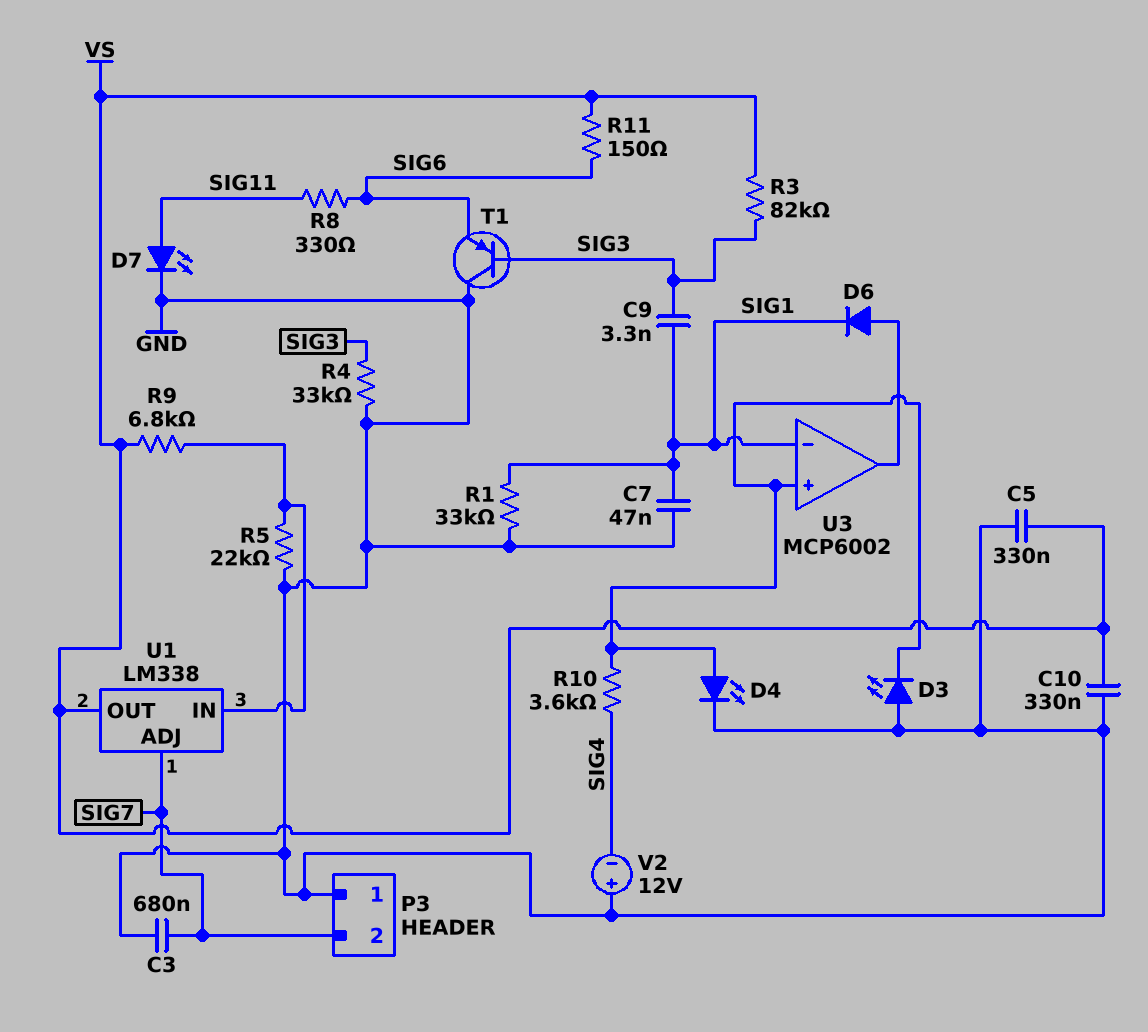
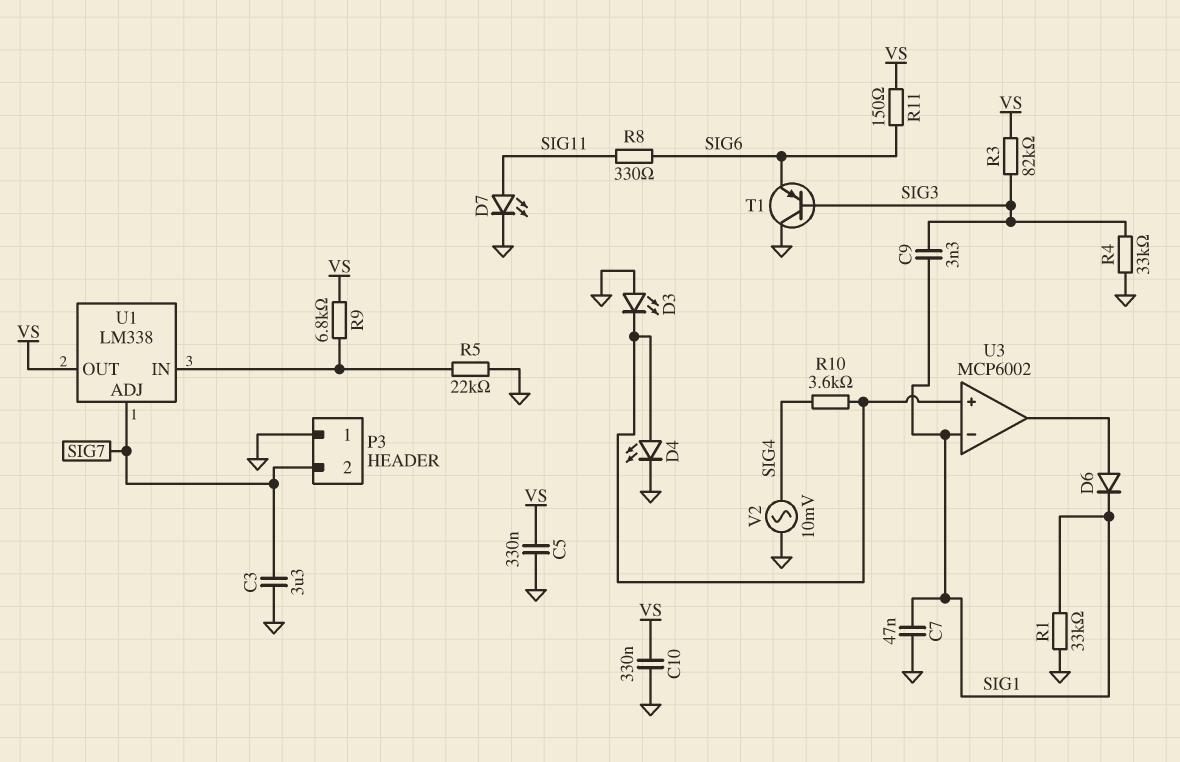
C3: 680nF (GND, SIG7) -> 3.3uF (GND, SIG7)
V2: 12V (plus GND, minus SIG4) -> AC 10mV (GND, SIG4)

